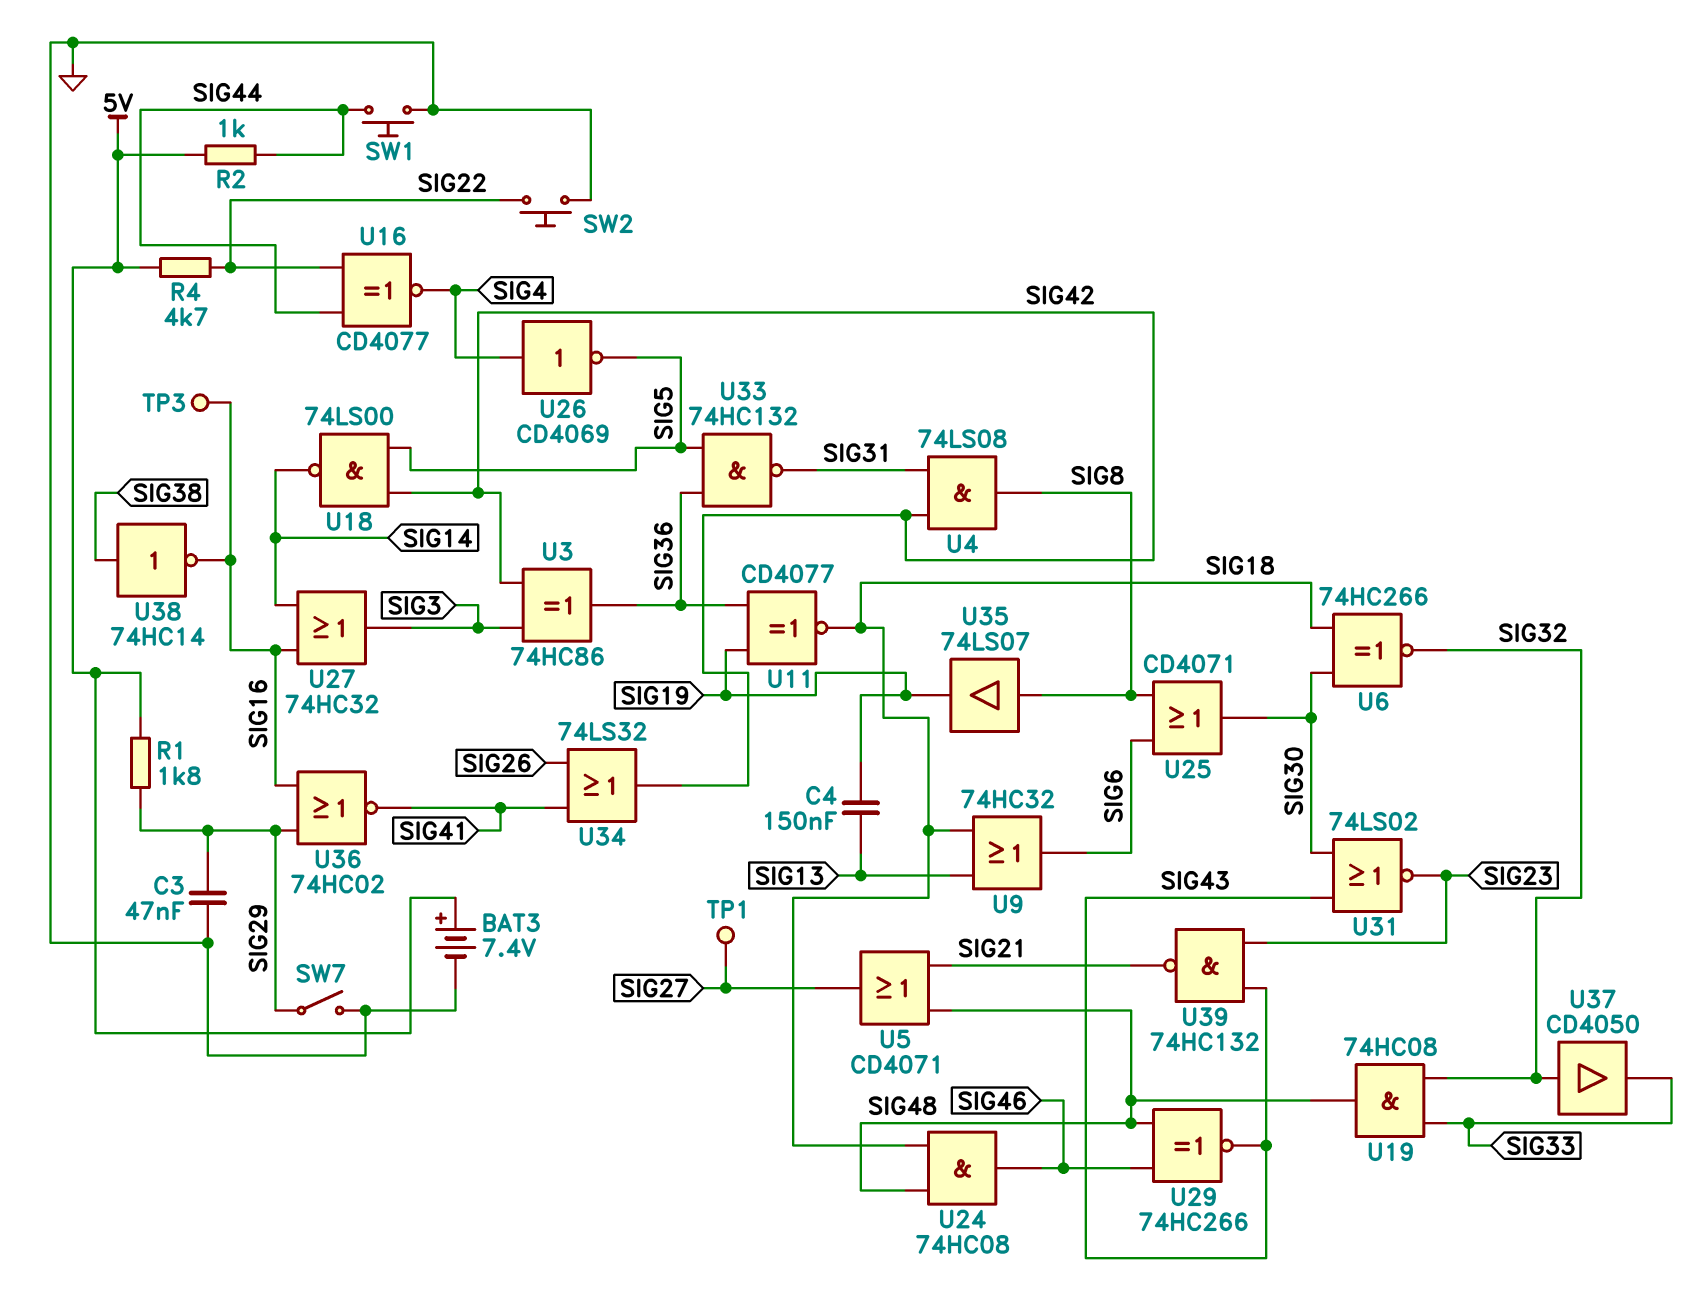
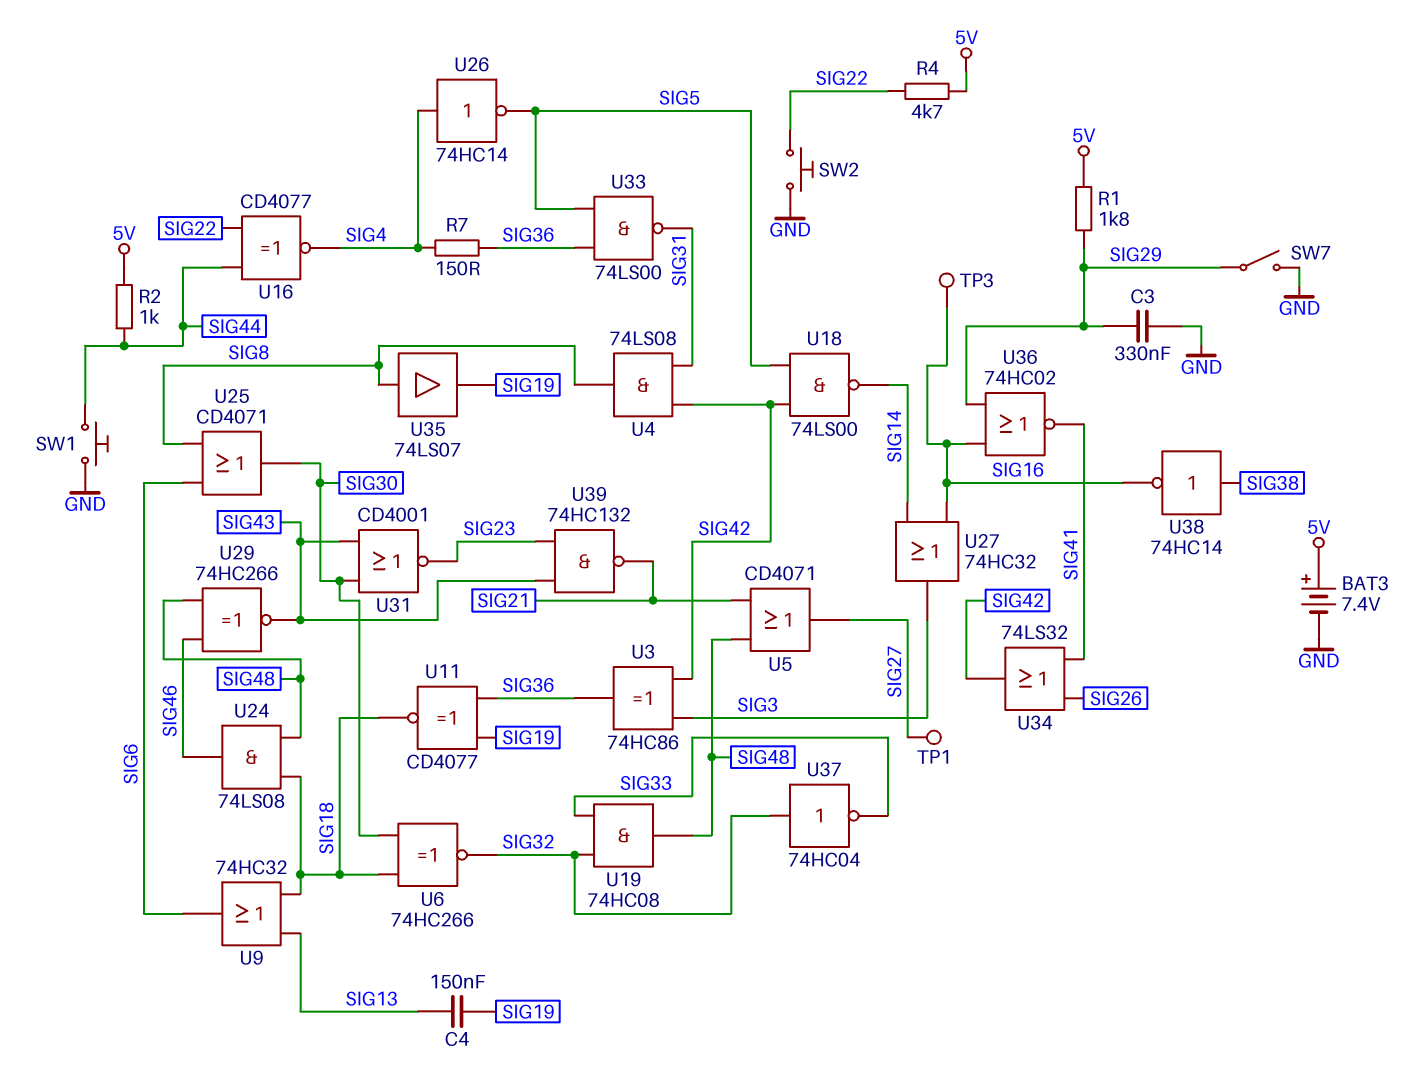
C3: 47nF (GND, SIG29) -> 330nF (GND, SIG29)
R7: none -> 150 (SIG4, SIG36)
U24: AND 74HC08 (in SIG18, in SIG48, out SIG46) -> AND 74LS08 (in SIG18, in SIG48, out SIG46)
U26: NOT CD4069 (in SIG4, out SIG5) -> NOT 74HC14 (in SIG4, out SIG5)
U31: NOR 74LS02 (in SIG30, in SIG43, out SIG23) -> NOR CD4001 (in SIG30, in SIG43, out SIG23)
U33: NAND 74HC132 (in SIG5, in SIG36, out SIG31) -> NAND 74LS00 (in SIG5, in SIG36, out SIG31)
U37: buffer CD4050 (in SIG32, out SIG33) -> NOT 74HC04 (in SIG32, out SIG33)

